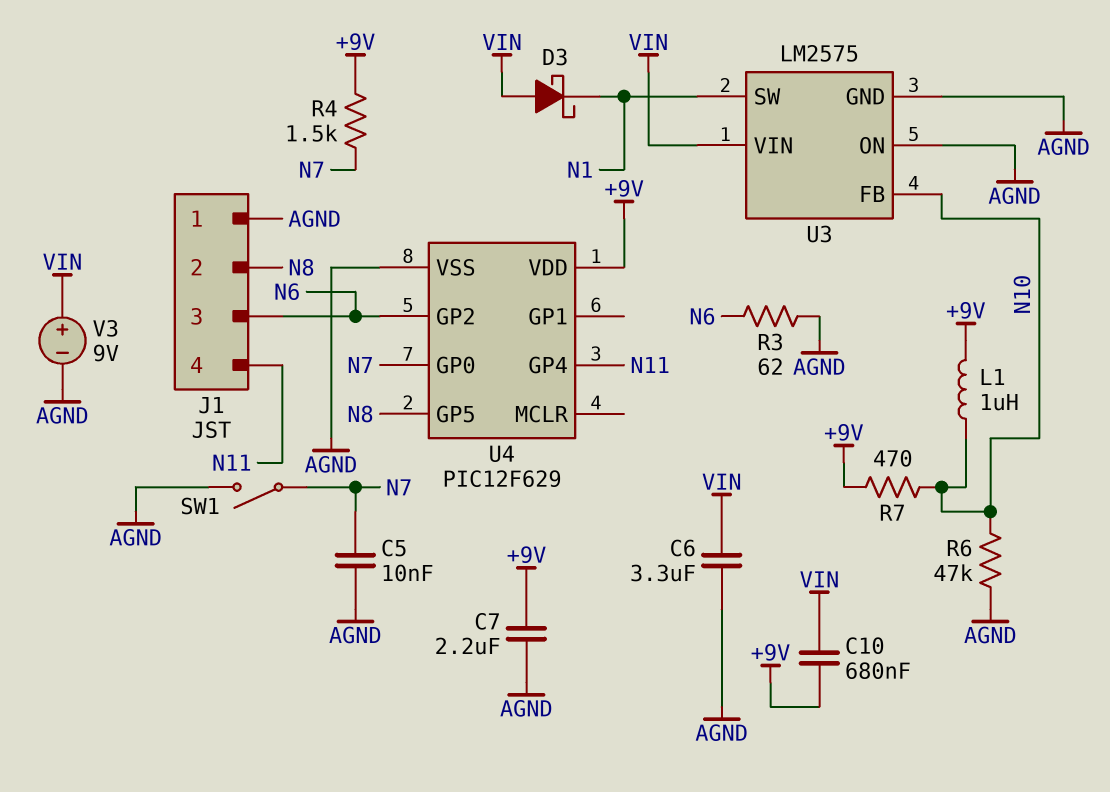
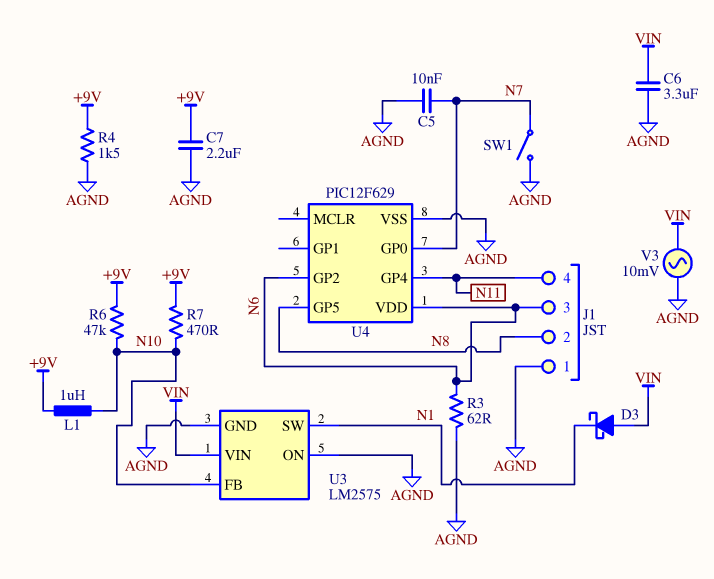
C10: 680nF (+9V, VIN) -> none
R4: 1.5k (+9V, N7) -> 1.5k (+9V, AGND)
R6: 47k (AGND, N10) -> 47k (+9V, N10)
U4 pin VDD: +9V -> N6
V3: 9V (plus VIN, minus AGND) -> AC 10mV (AGND, VIN)

